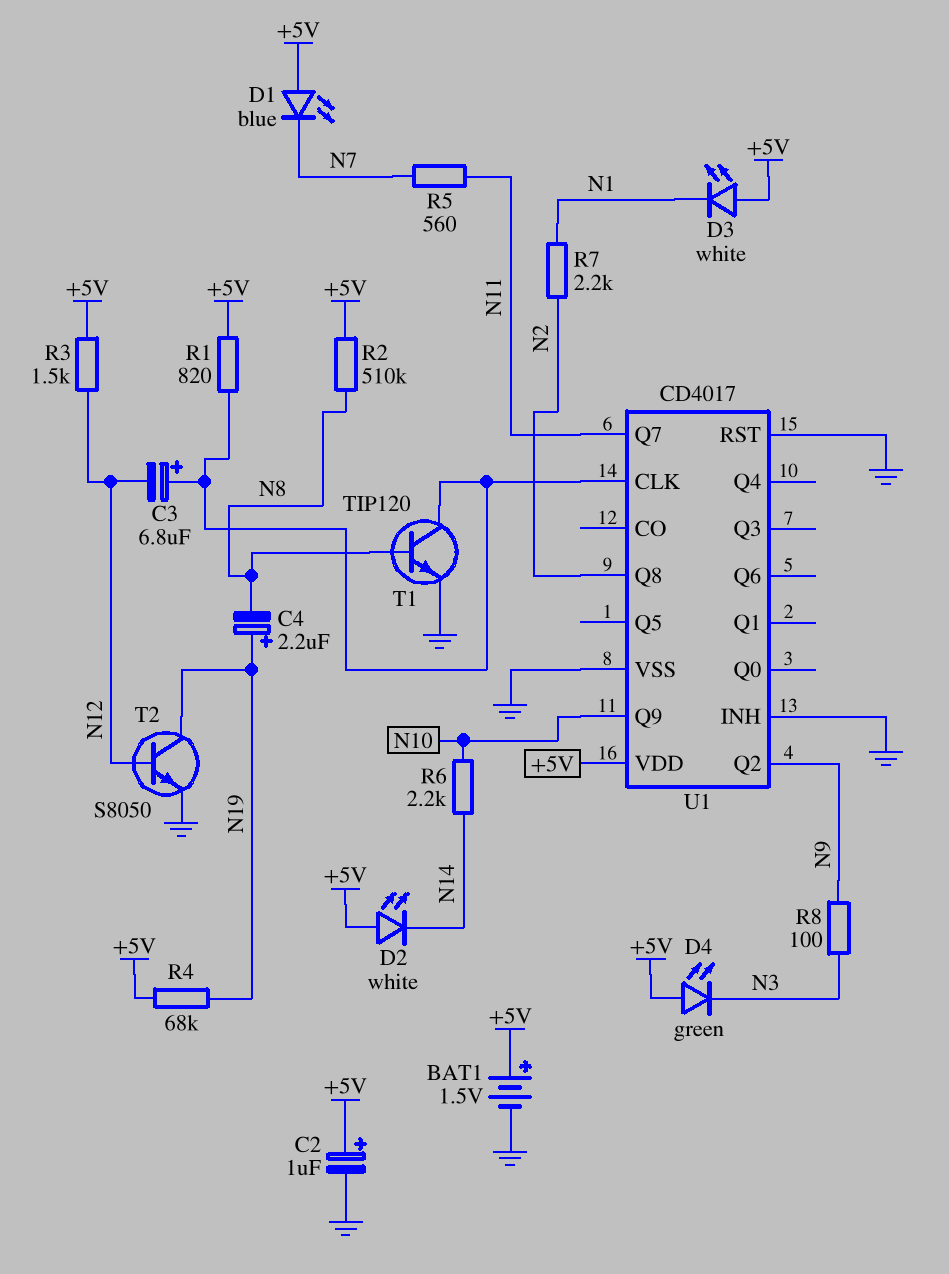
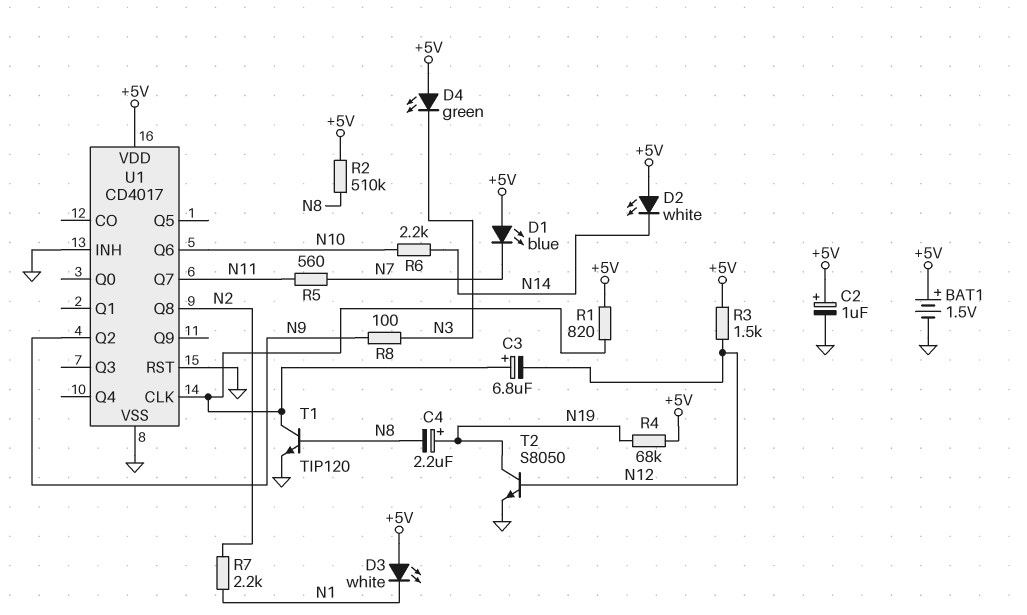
U1 pin Q6: none -> N10
U1 pin Q9: N10 -> none

